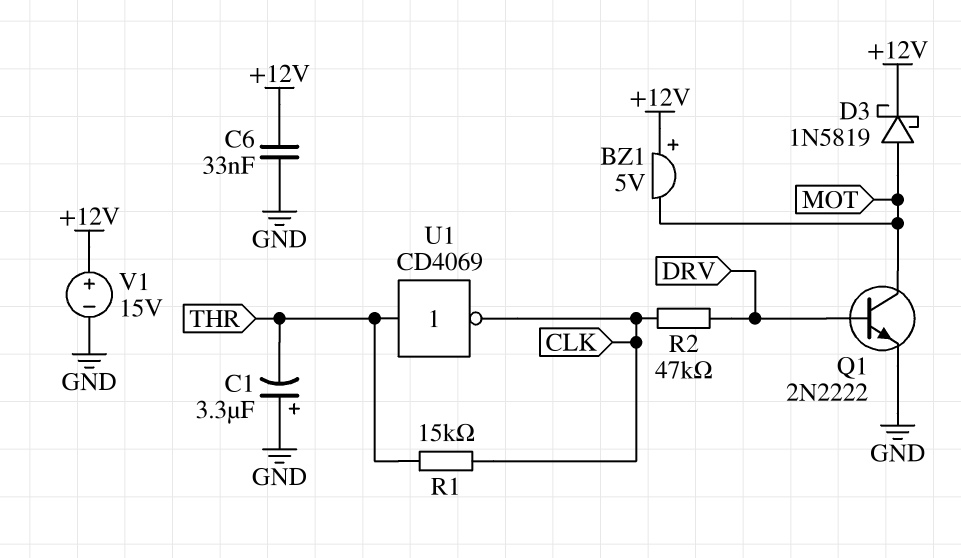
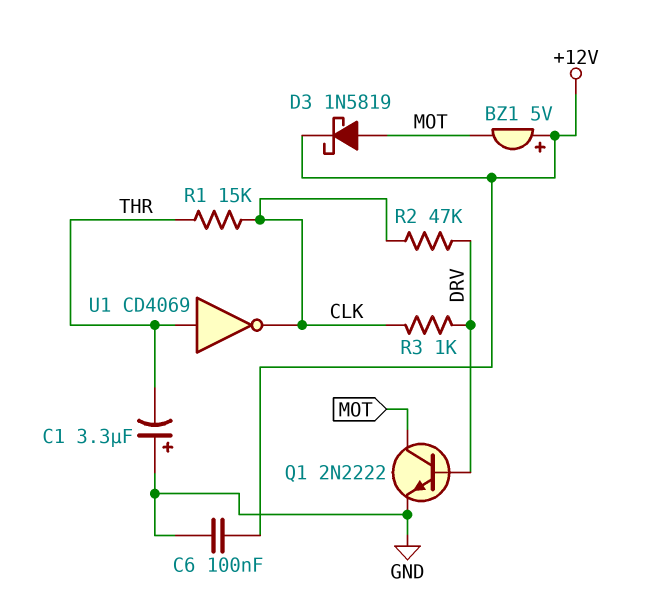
C6: 33nF (+12V, GND) -> 100nF (+12V, GND)
R3: none -> 1k (CLK, DRV)
V1: 15V (plus +12V, minus GND) -> none

